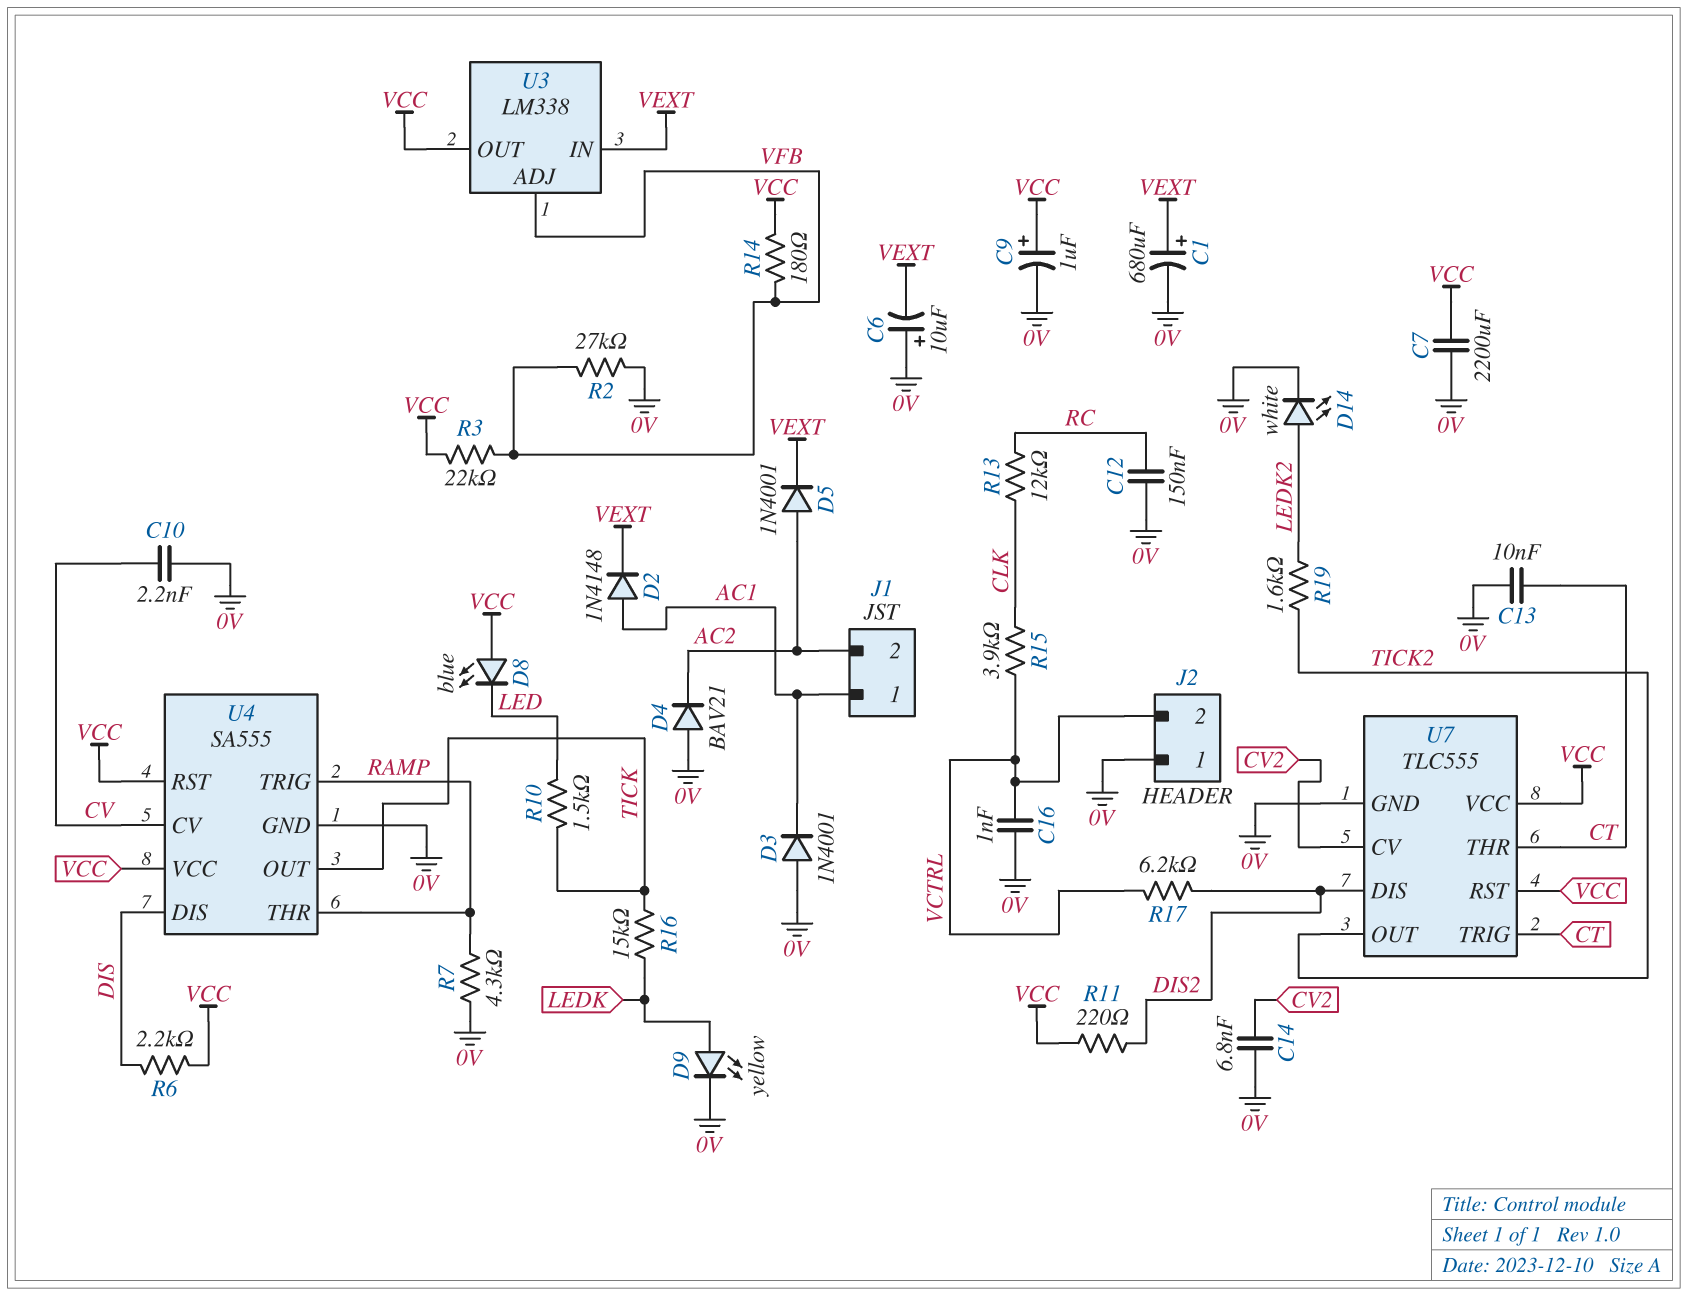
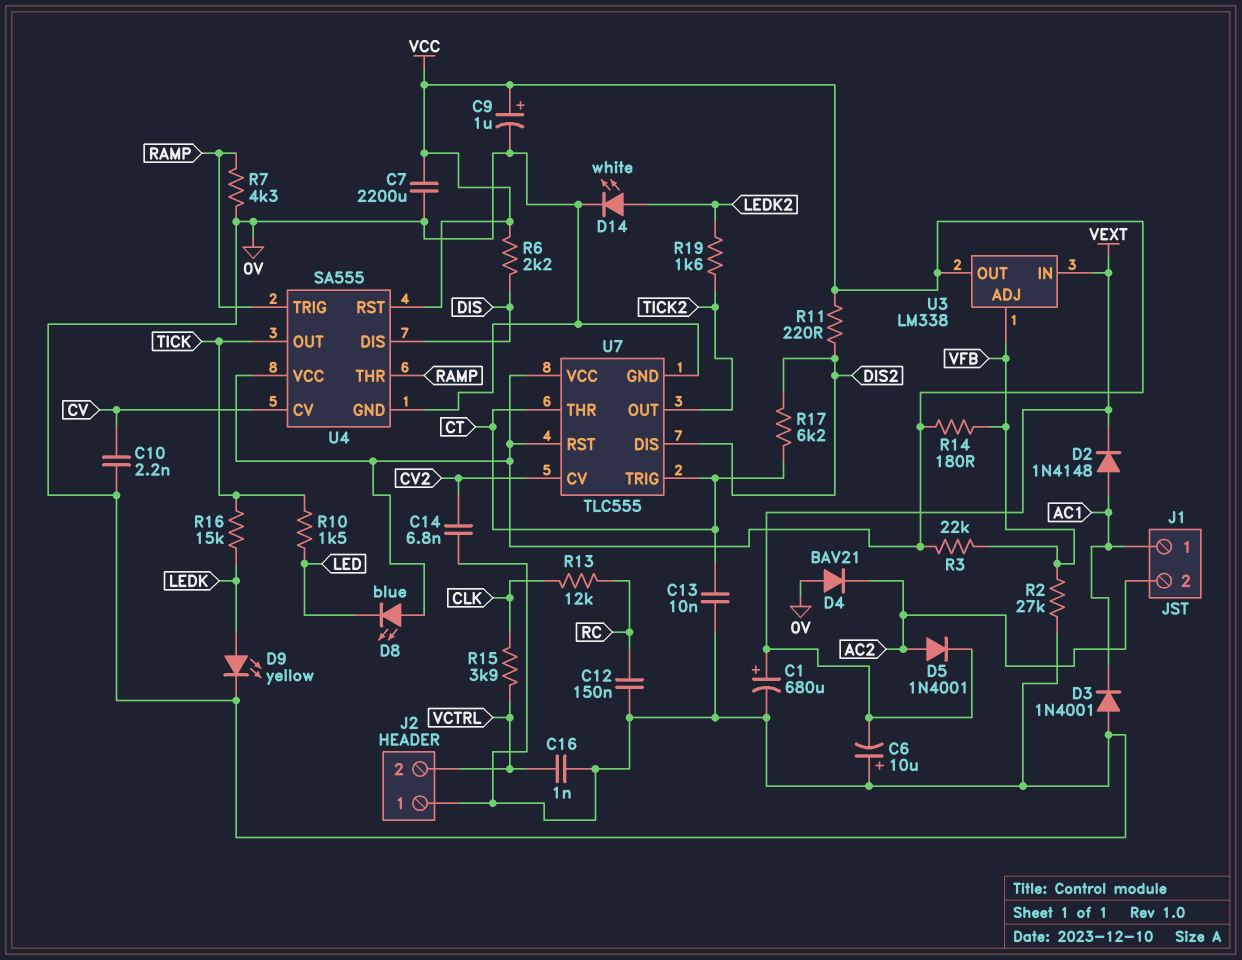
R17: 6.2k (DIS2, VCTRL) -> 6.2k (CT, DIS2)

